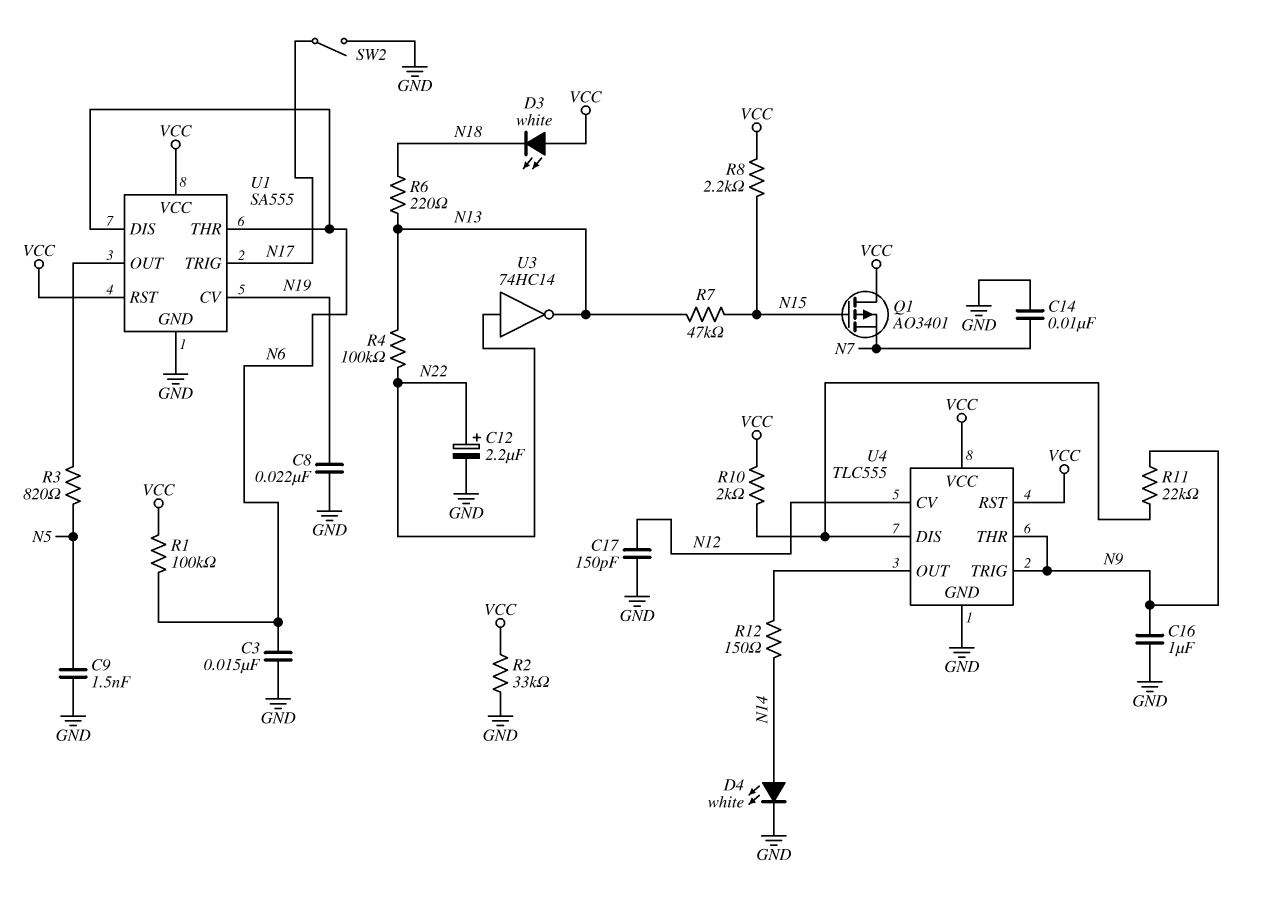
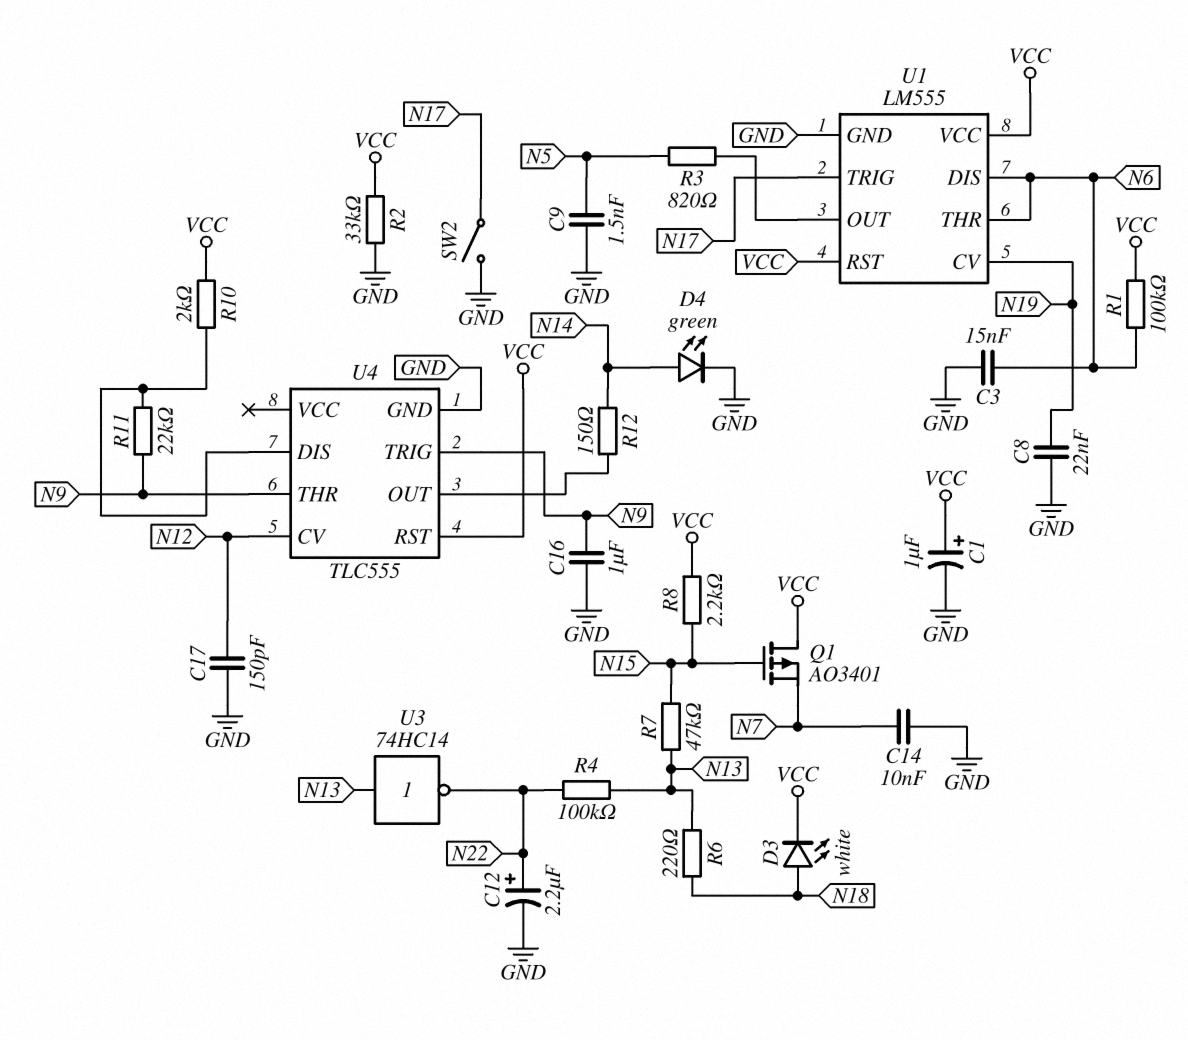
C1: none -> 1uF (plus VCC, minus GND)
D3: LED white (A VCC, K N18) -> LED white (A N18, K VCC)
D4: LED white (A N14, K GND) -> LED green (A N14, K GND)
U1: SA555 -> LM555
U3: NOT 74HC14 (in N22, out N13) -> NOT 74HC14 (in N13, out N22)
U4 pin VCC: VCC -> none

